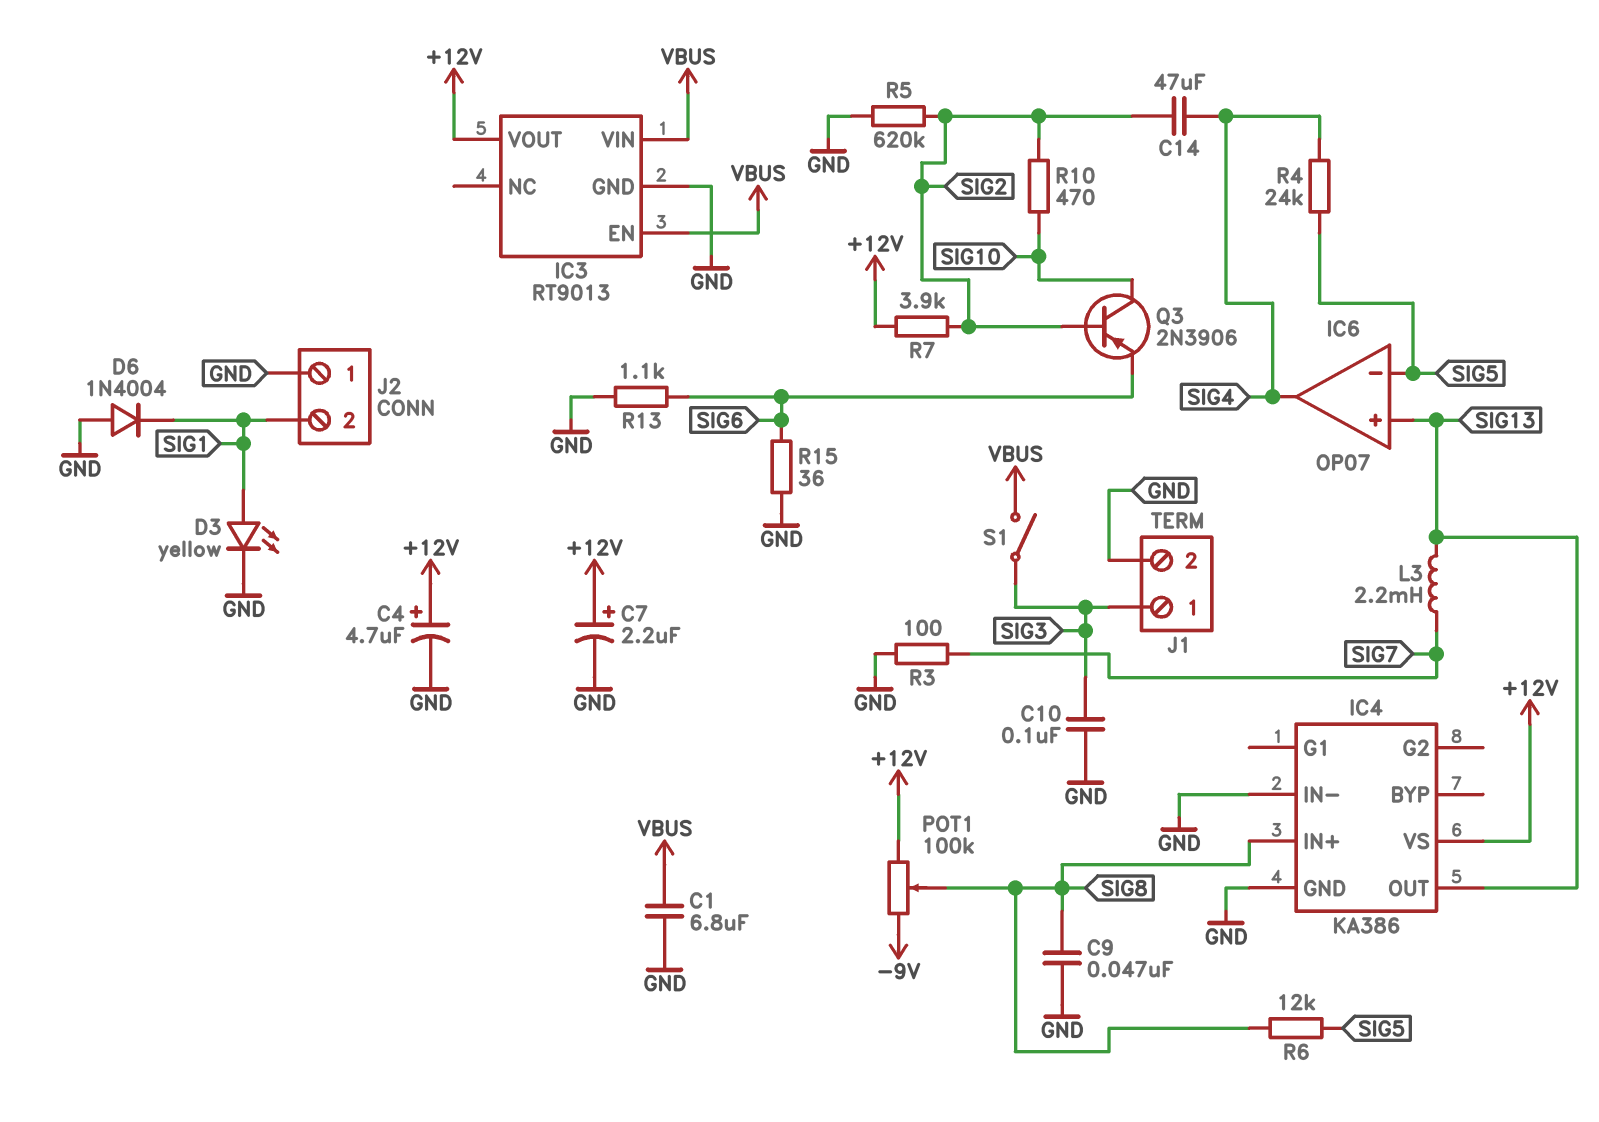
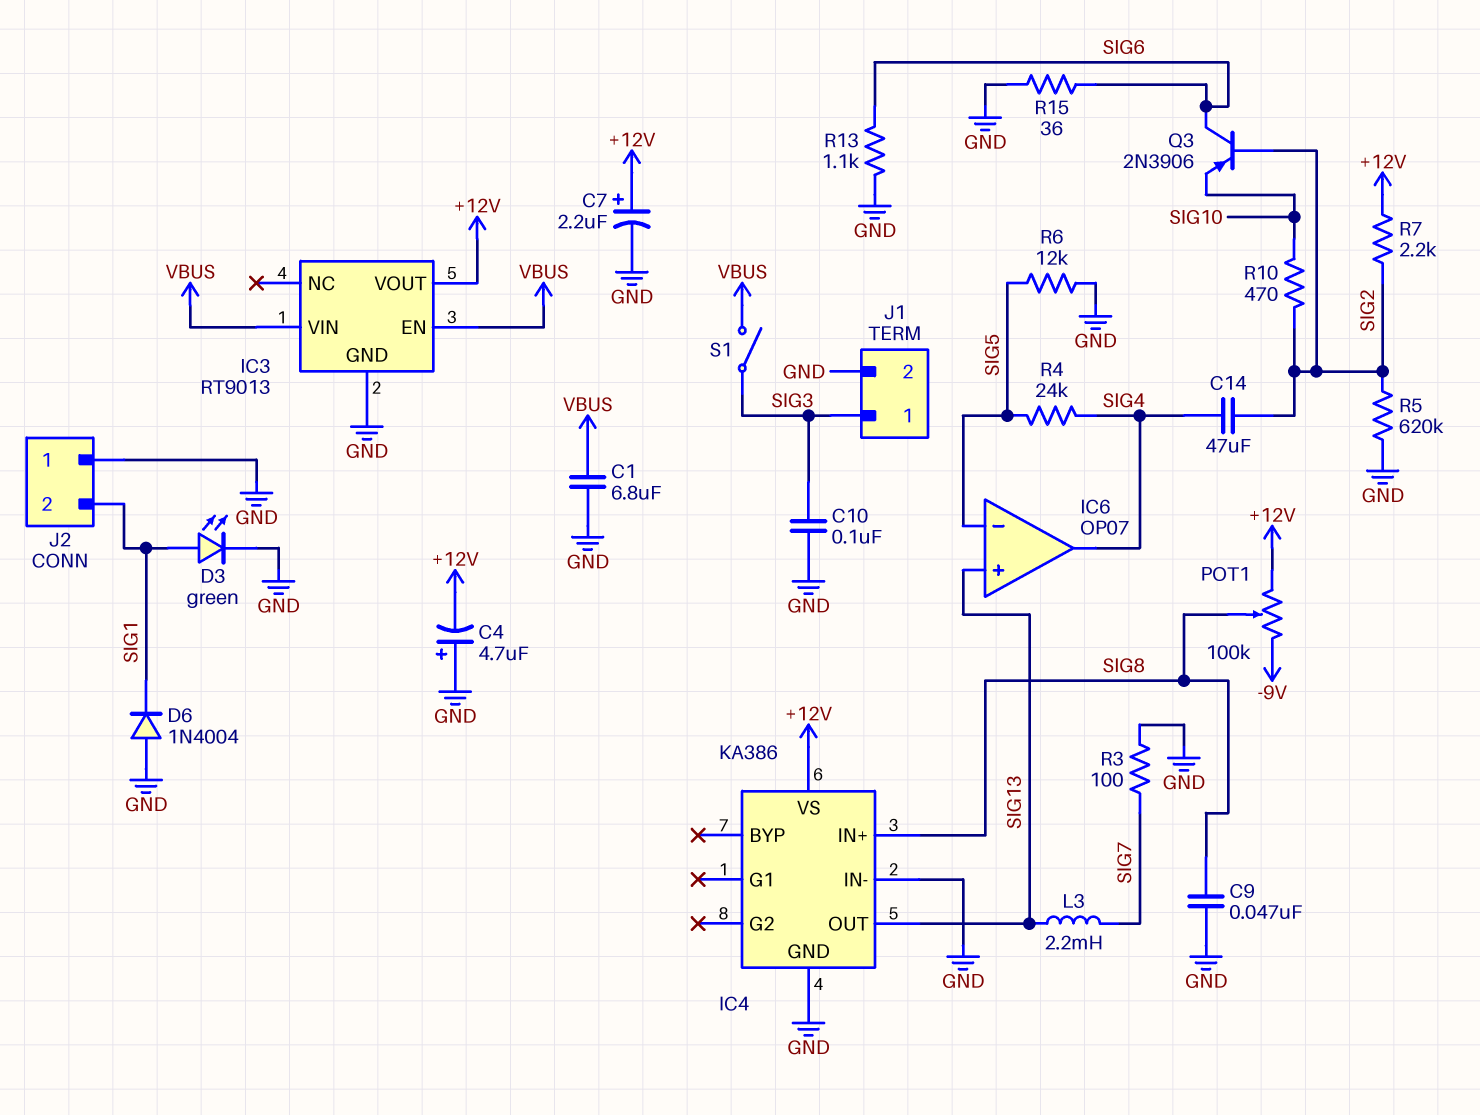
C4: 4.7uF (plus +12V, minus GND) -> 4.7uF (plus GND, minus +12V)
D3: LED yellow (A SIG1, K GND) -> LED green (A SIG1, K GND)
Q3: PNP 2N3906 (B SIG2, C SIG10, E SIG6) -> PNP 2N3906 (B SIG2, C SIG6, E SIG10)
R6: 12k (SIG5, SIG8) -> 12k (GND, SIG5)
R7: 3.9k (+12V, SIG2) -> 2.2k (+12V, SIG2)

